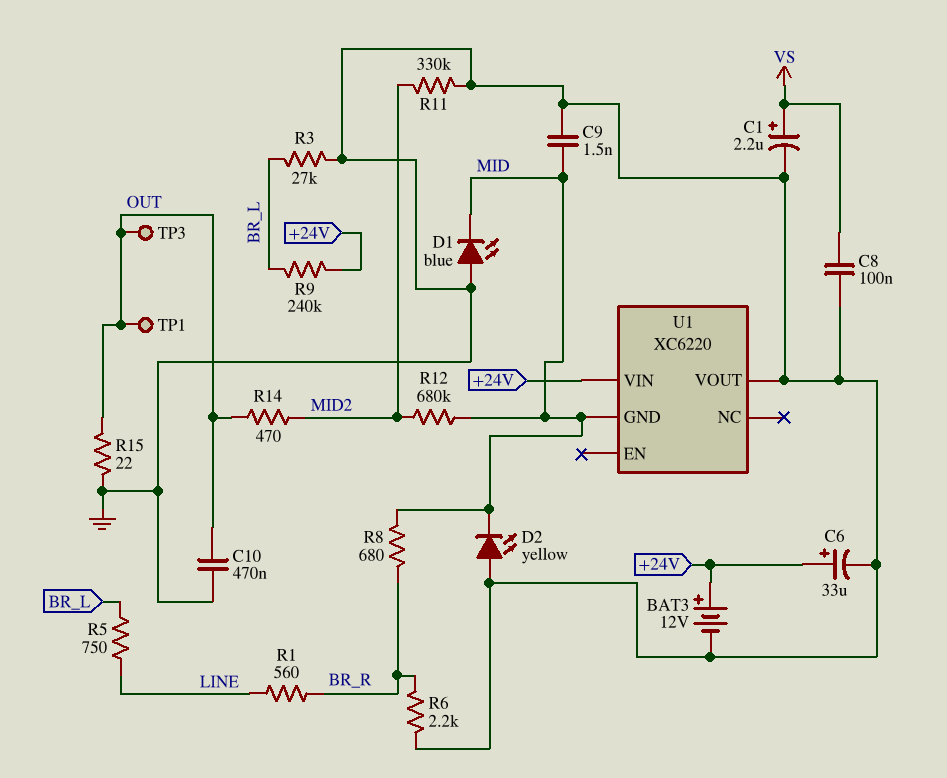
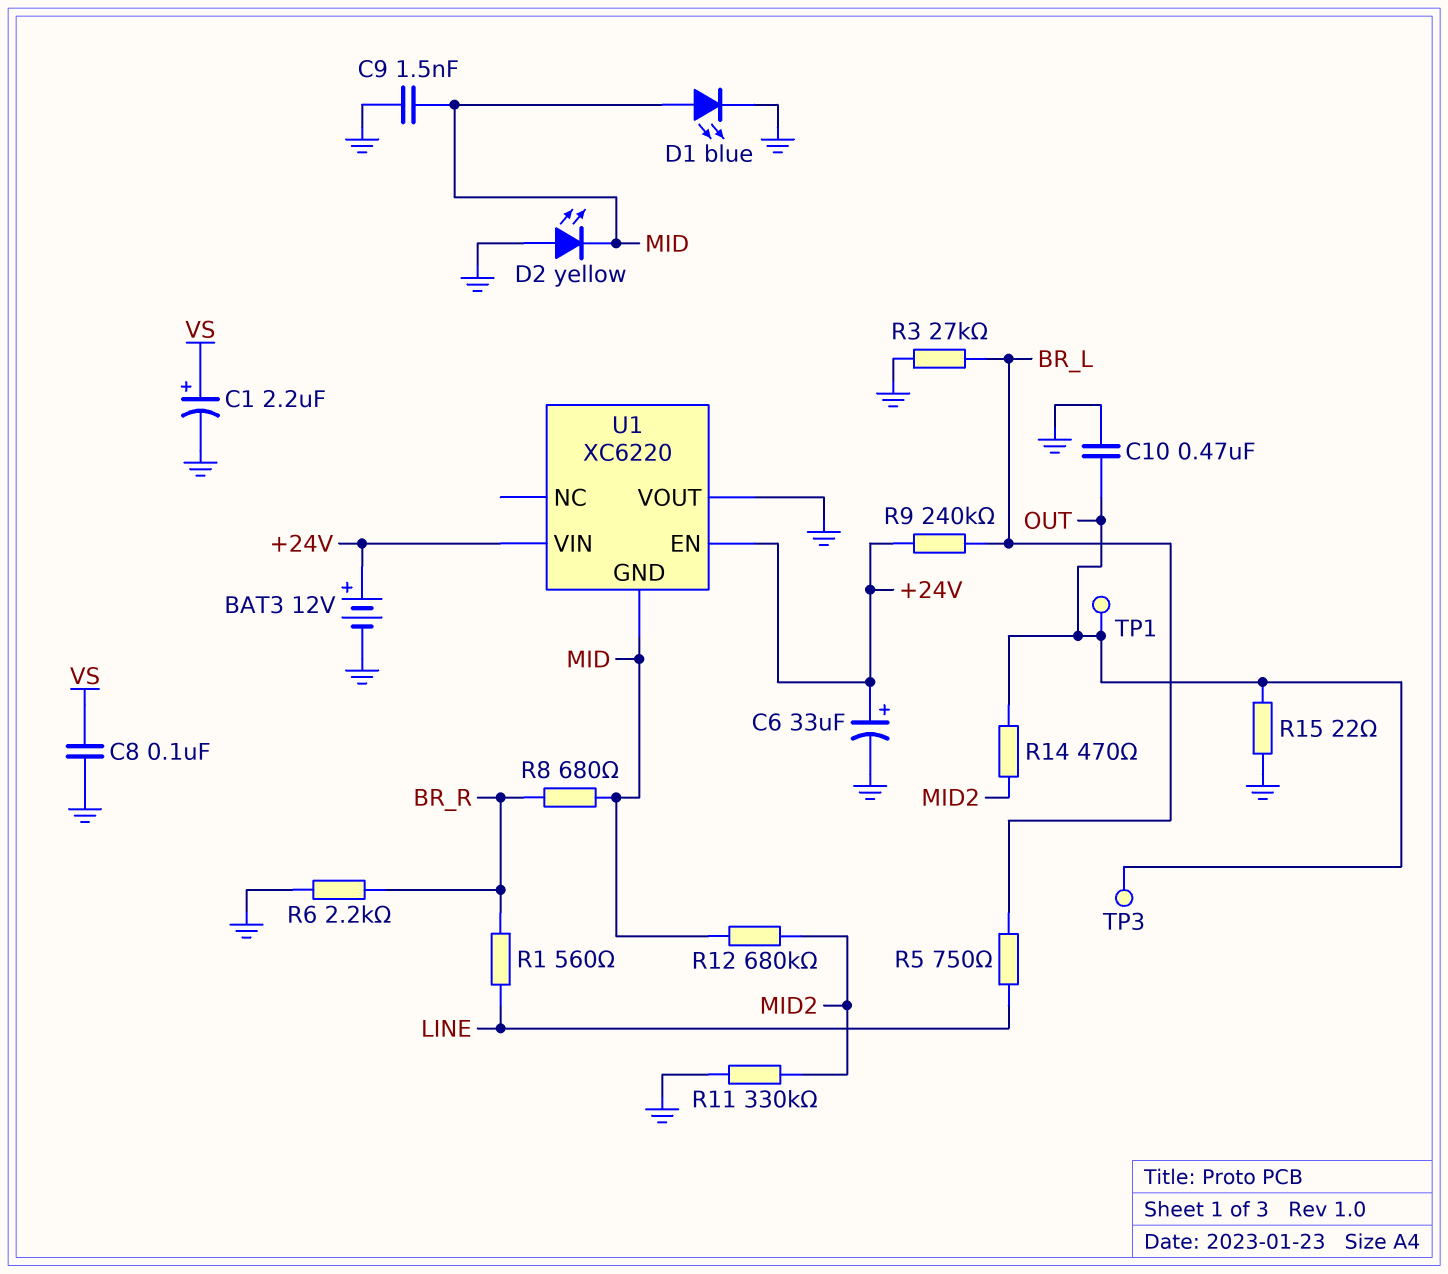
D1: LED blue (A GND, K MID) -> LED blue (A MID, K GND)
U1 pin EN: none -> +24V

